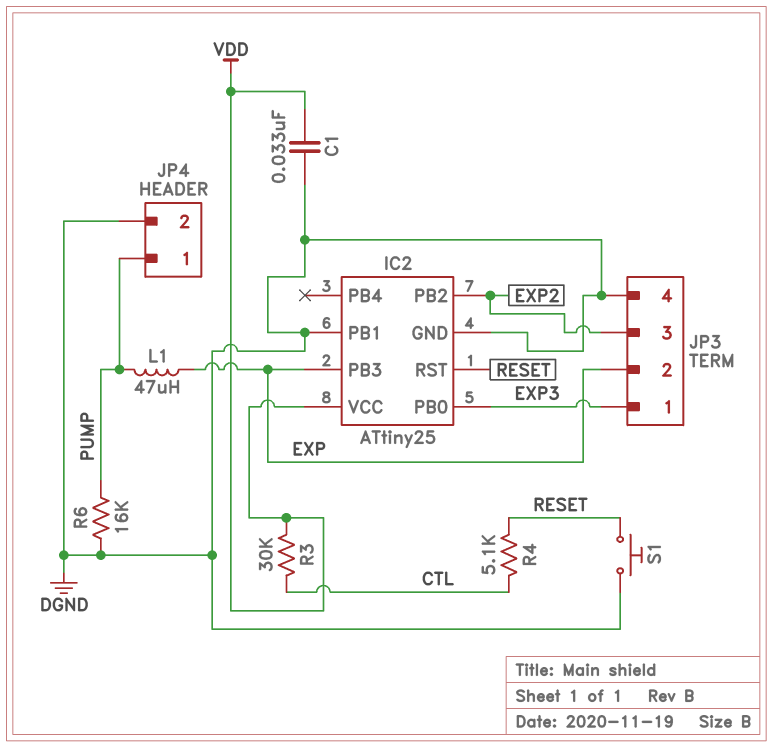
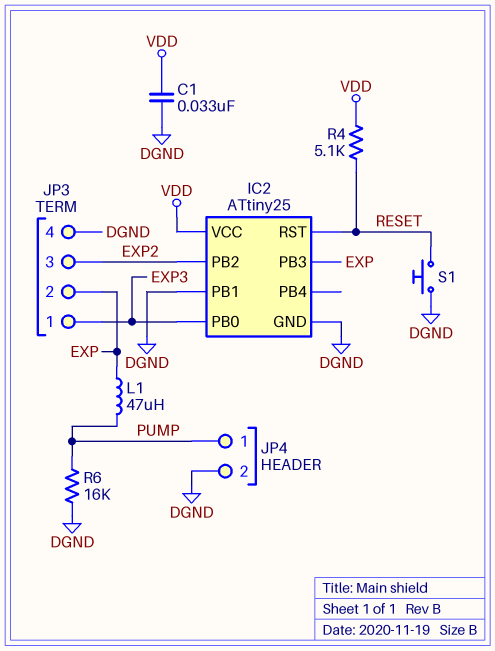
R3: 30k (CTL, VDD) -> none
R4: 5.1k (CTL, RESET) -> 5.1k (RESET, VDD)

